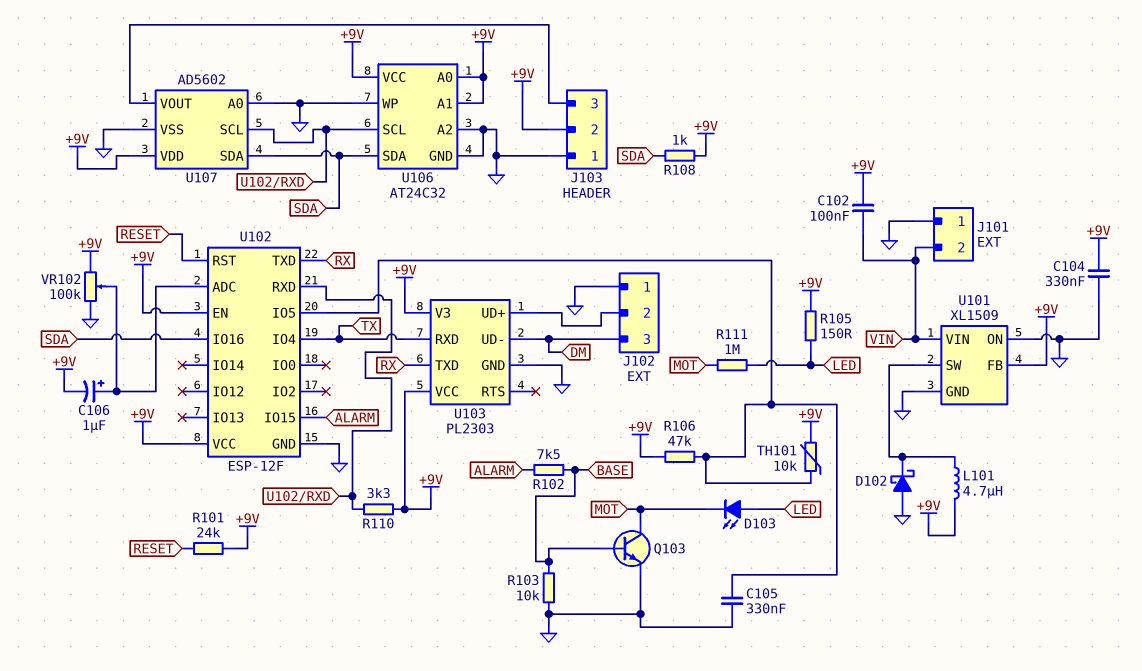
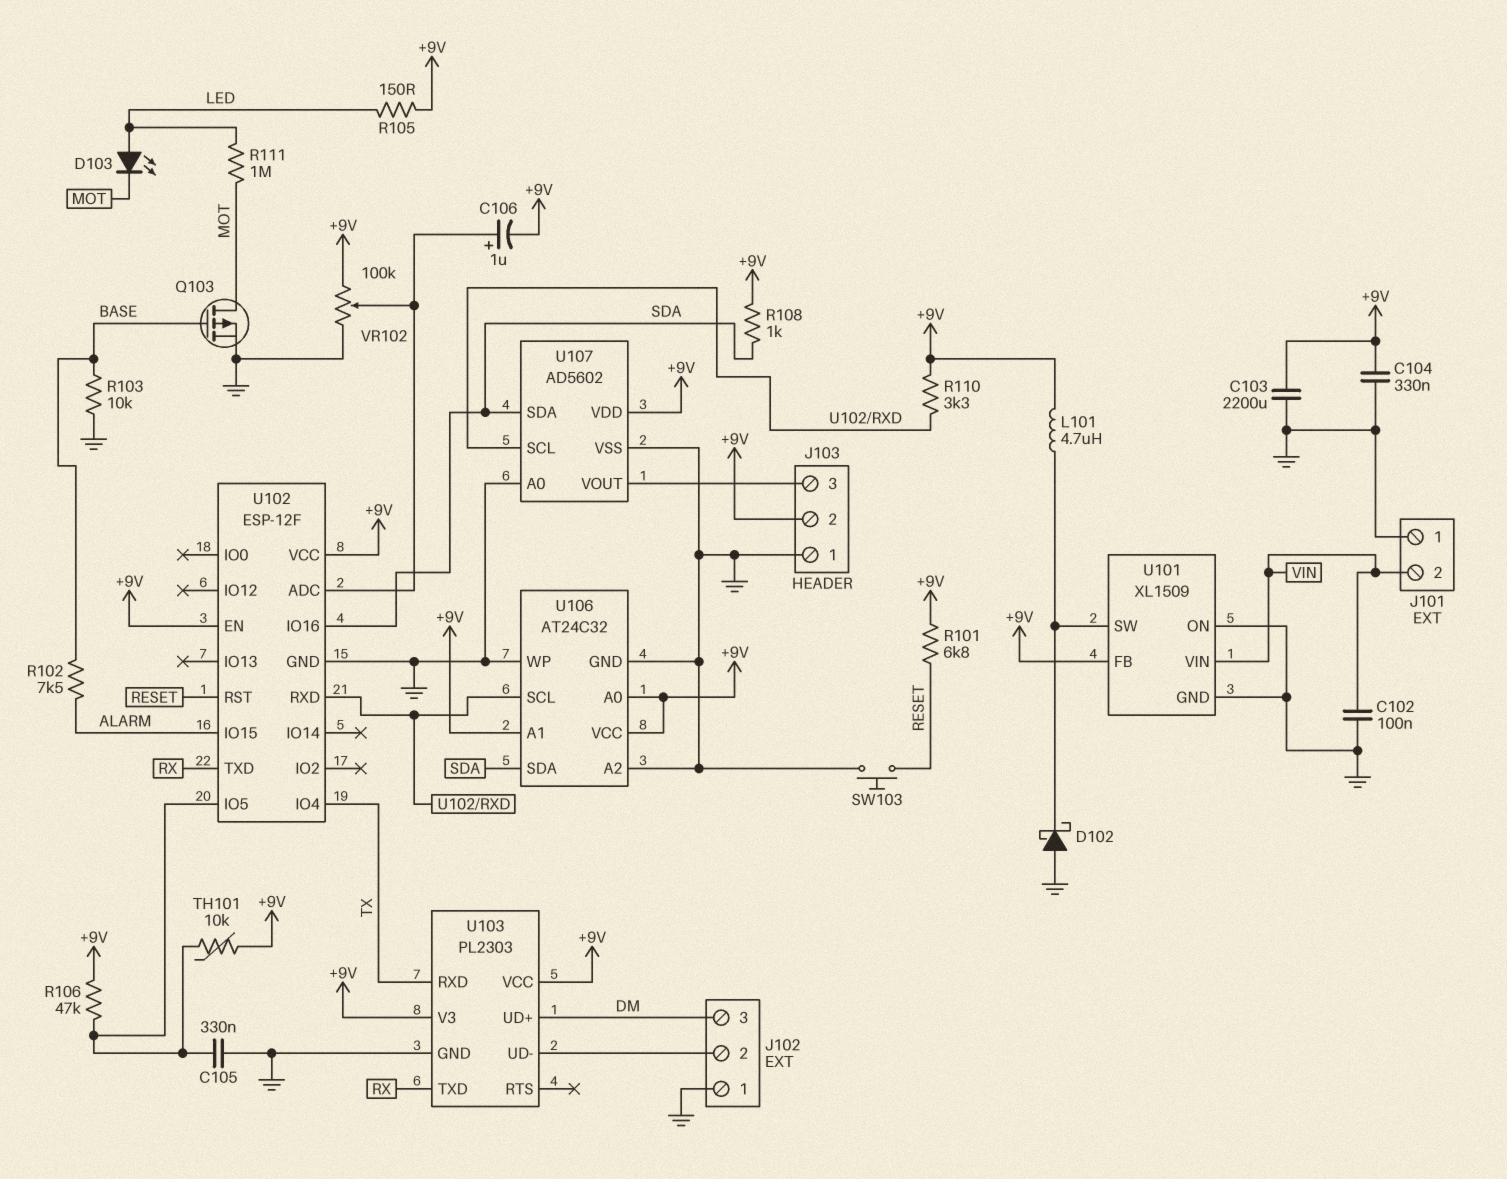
C102: 100nF (+9V, VIN) -> 100nF (GND, VIN)
C103: none -> 2200uF (+9V, GND)
Q103: NPN (B BASE, C MOT, E GND) -> PMOS (G BASE, D MOT, S GND)
R101: 24k (+9V, RESET) -> 6.8k (+9V, RESET)
SW103: none -> button (GND, RESET)
U103 pin UD+: J102/2 -> DM
U103 pin UD-: DM -> J102/2

